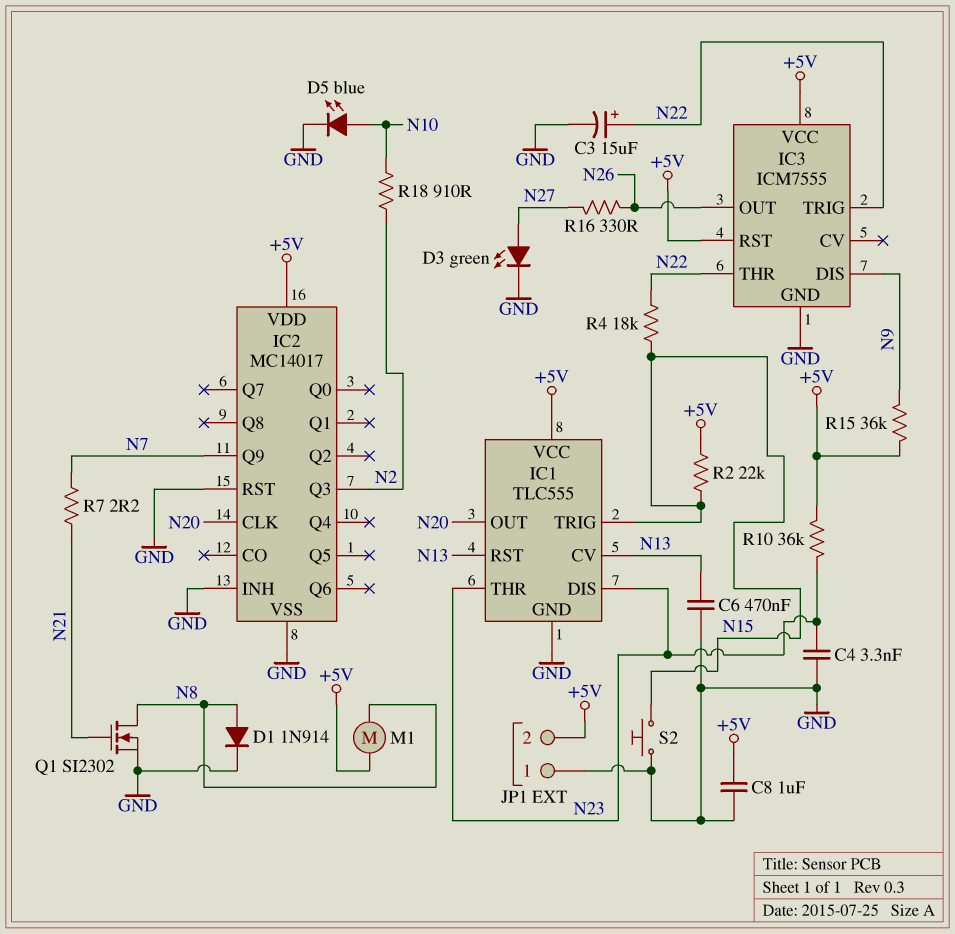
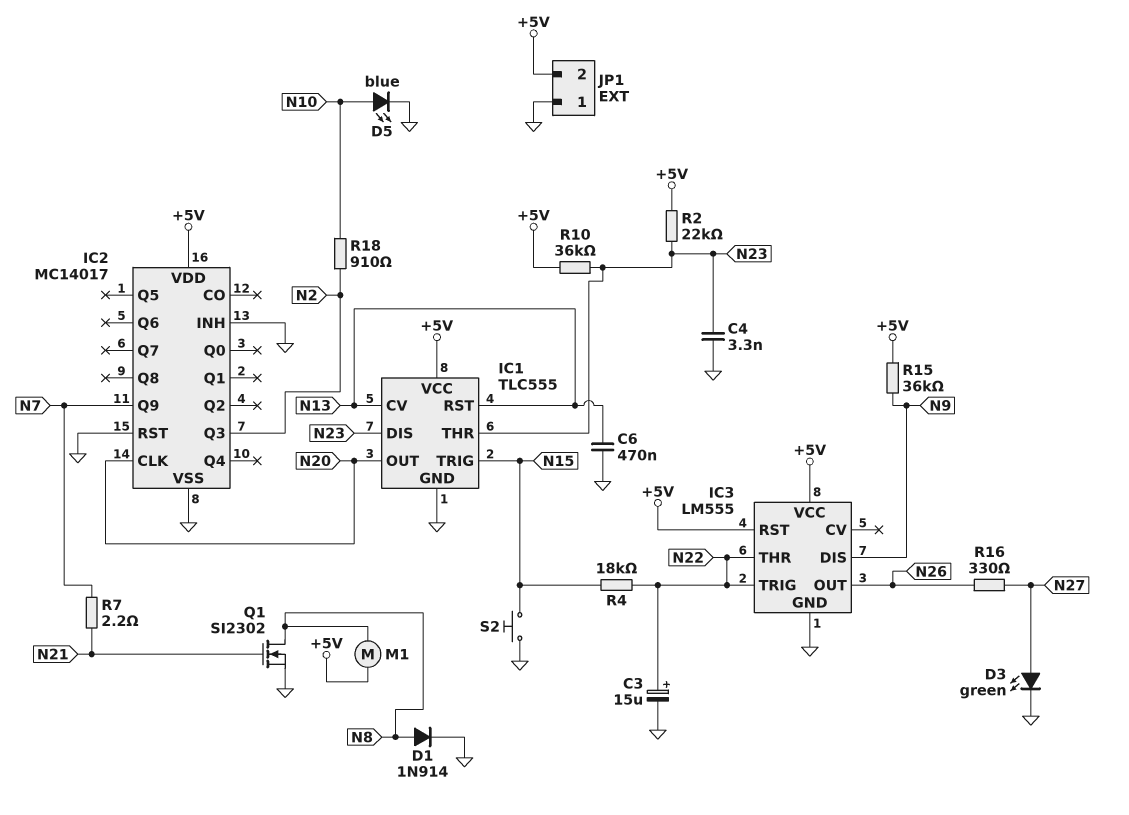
C8: 1uF (+5V, GND) -> none
IC3: ICM7555 -> LM555
R2: 22k (+5V, N15) -> 22k (+5V, N23)

